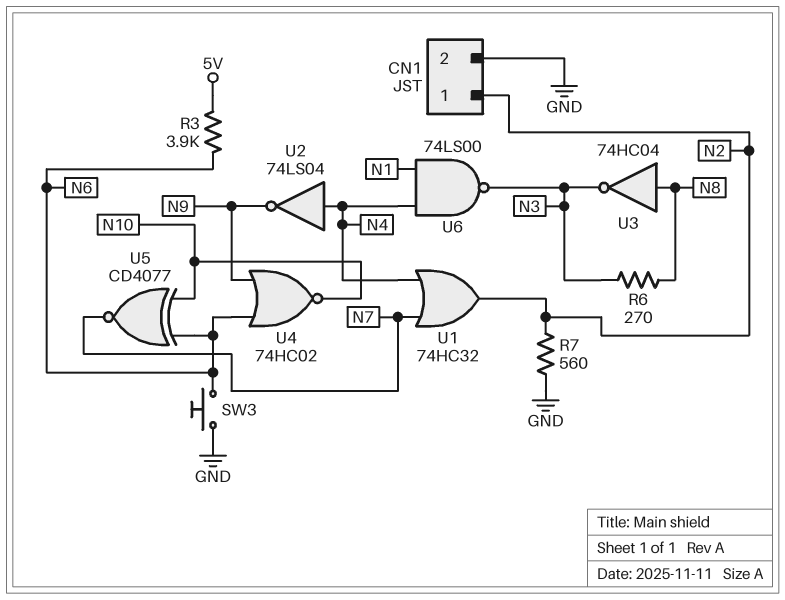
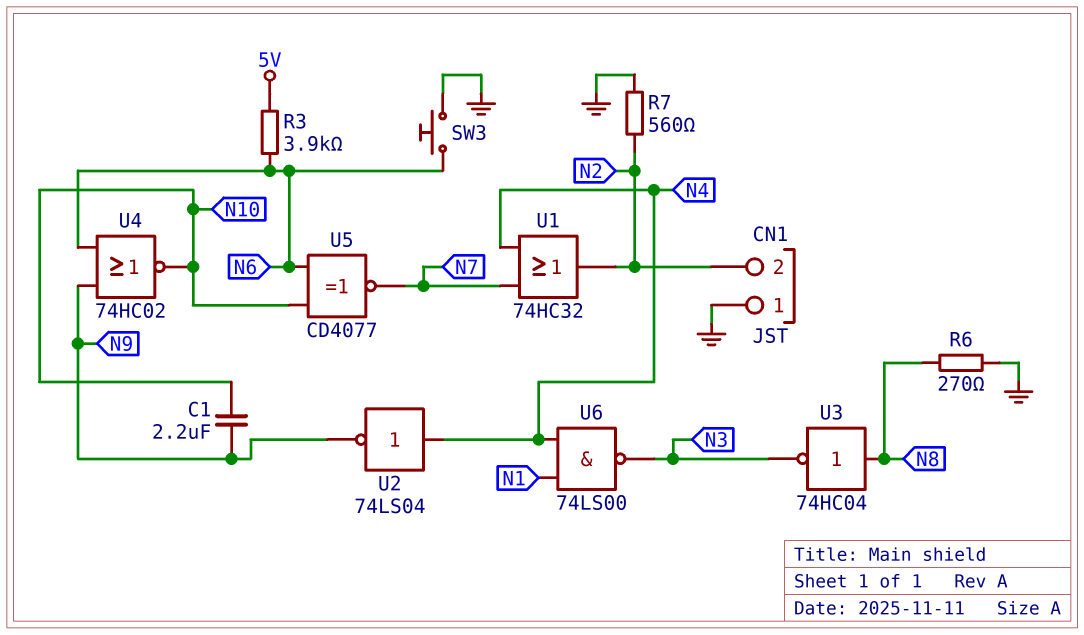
C1: none -> 2.2uF (N9, N10)
CN1 pin 1: N2 -> GND
CN1 pin 2: GND -> N2
R6: 270 (N3, N8) -> 270 (GND, N8)

